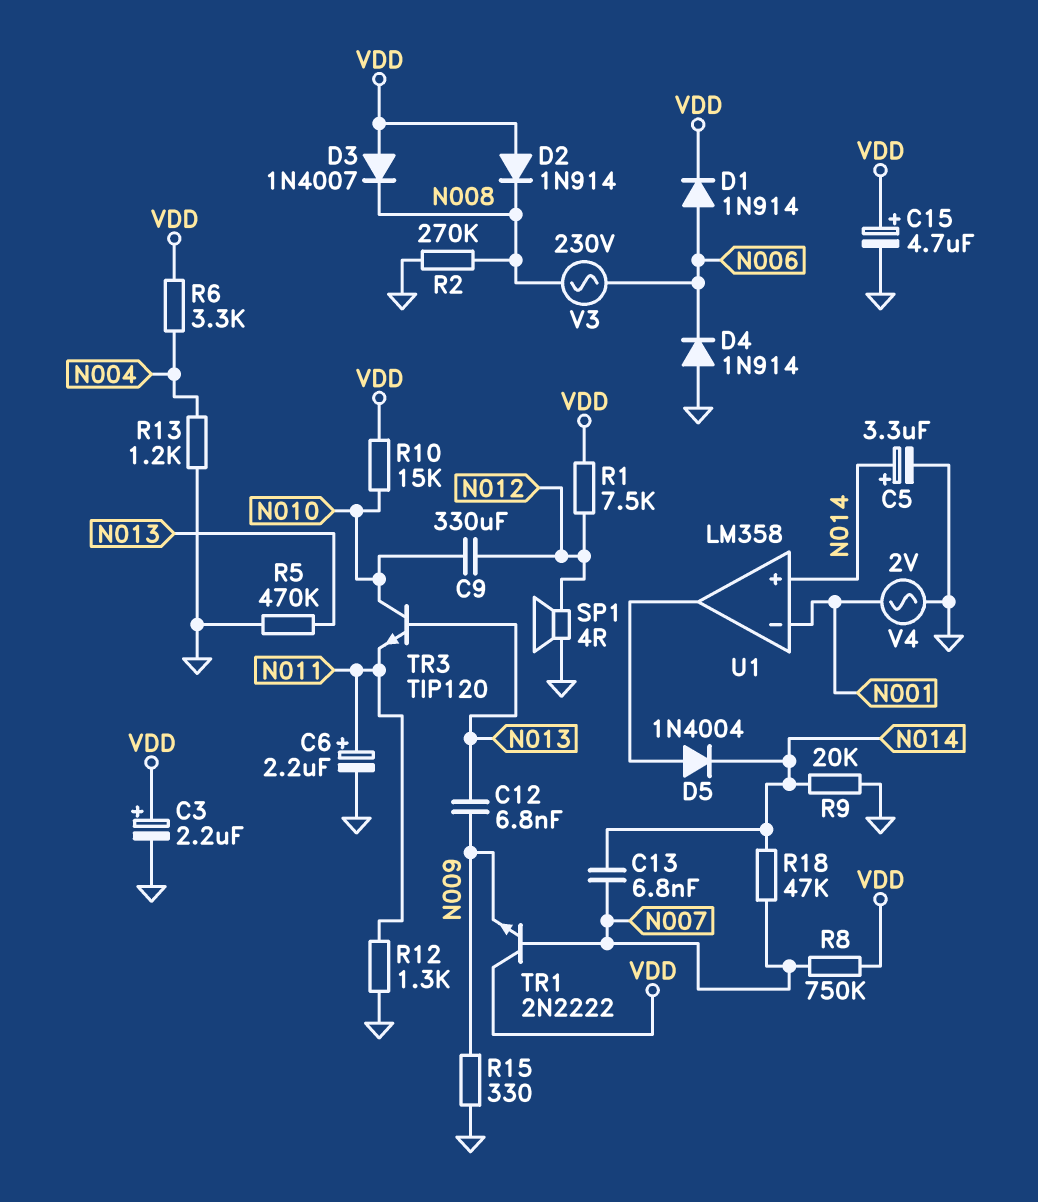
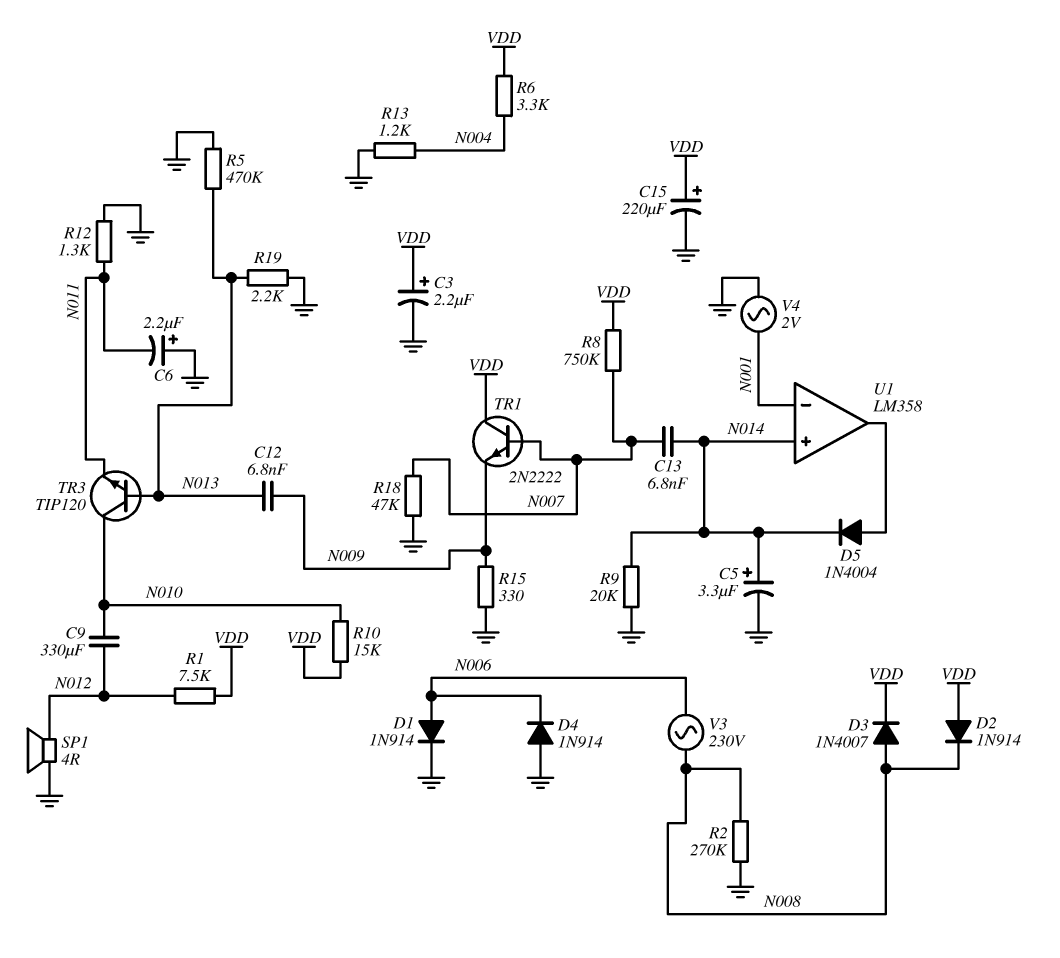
C6: 2.2uF (plus N011, minus GND) -> 2.2uF (plus GND, minus N011)
C15: 4.7uF (plus VDD, minus GND) -> 220uF (plus VDD, minus GND)
D1: diode 1N914 (A N006, K VDD) -> diode 1N914 (A N006, K GND)
D3: diode 1N4007 (A VDD, K N008) -> diode 1N4007 (A N008, K VDD)
R18: 47k (N007, N014) -> 47k (GND, N007)
R19: none -> 2.2k (GND, N013)

